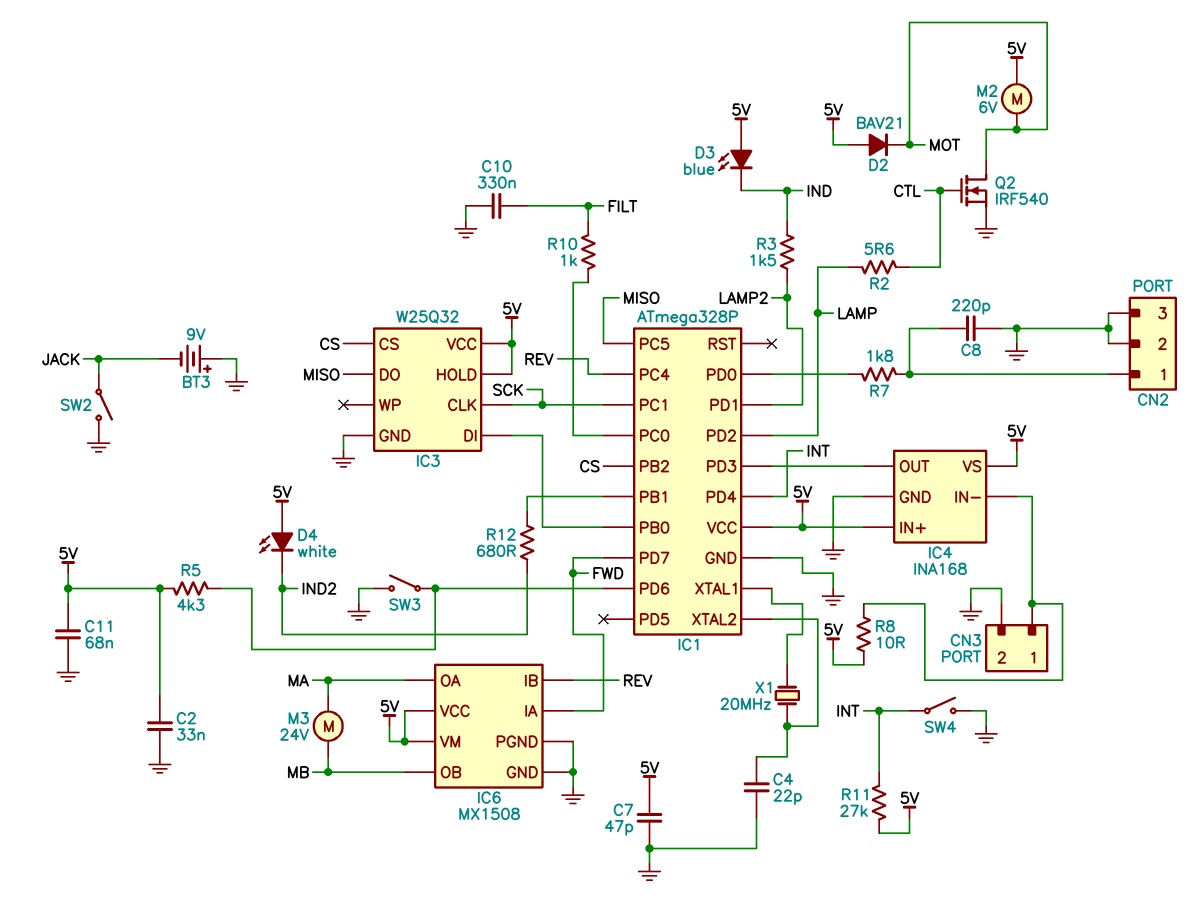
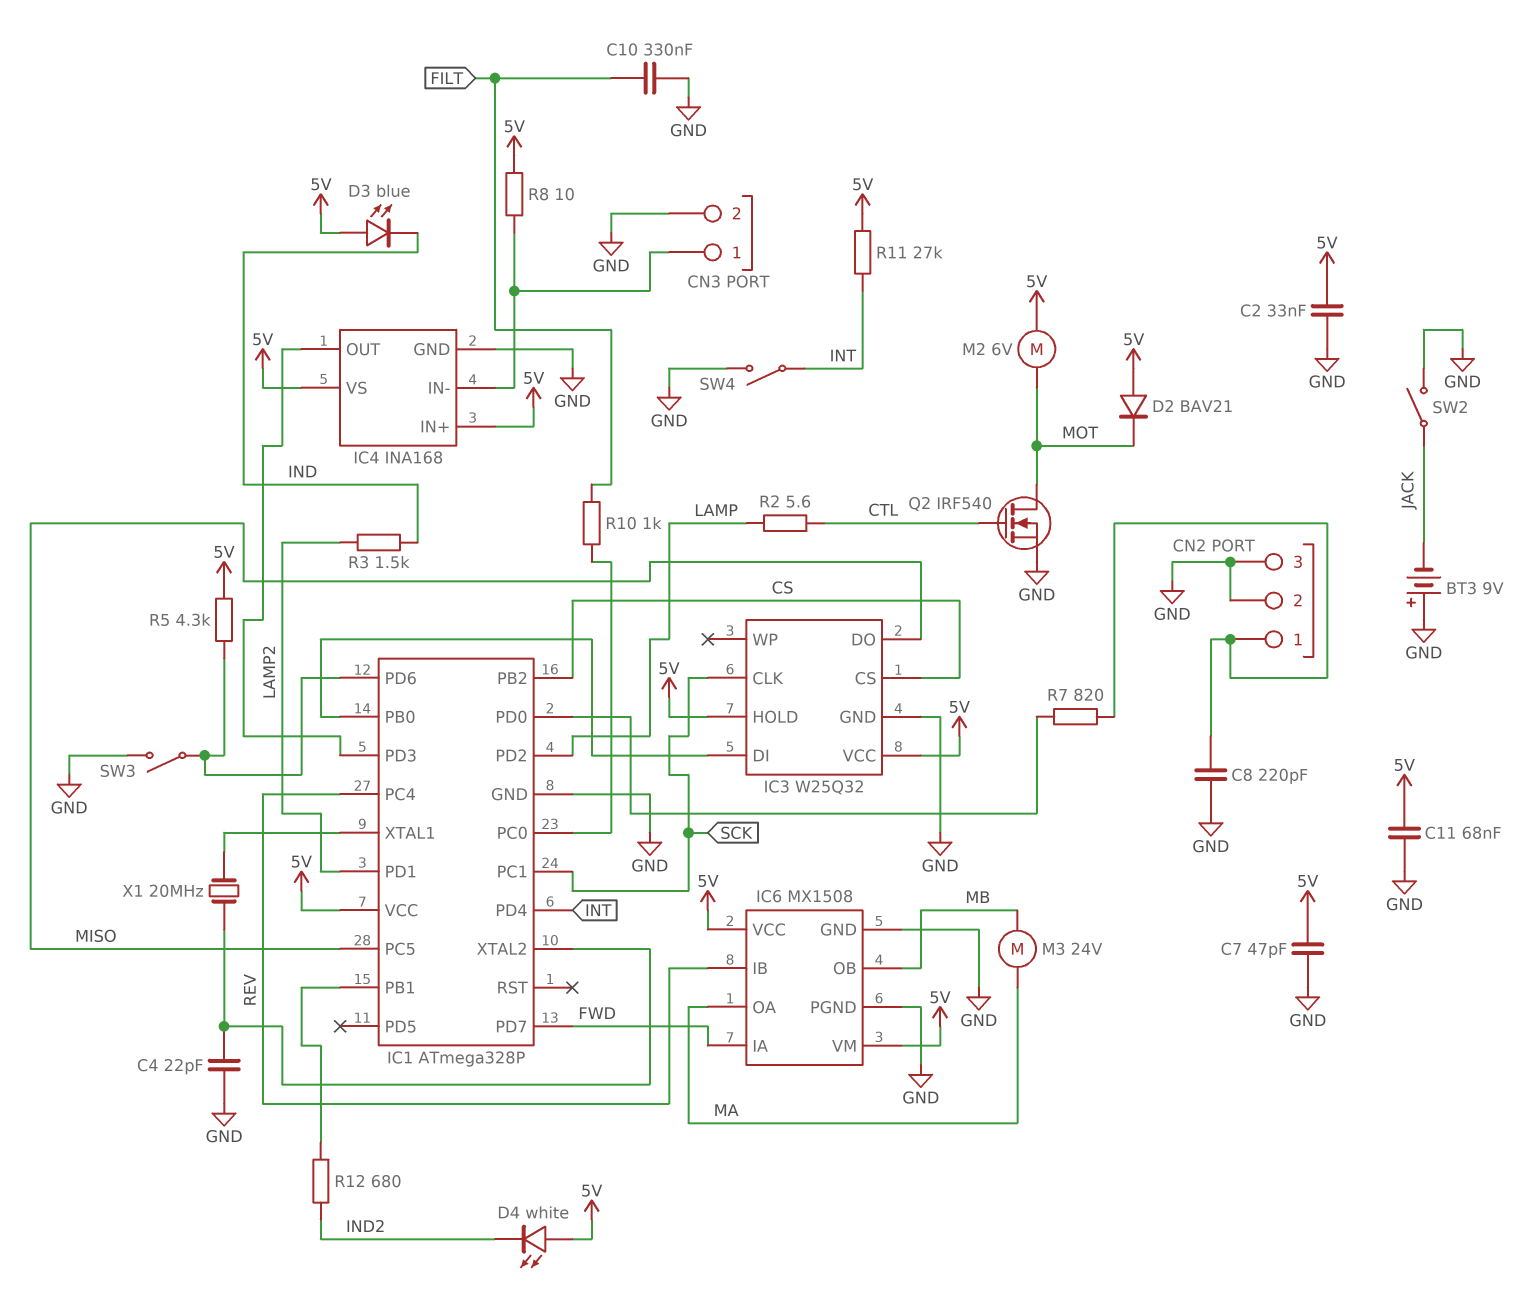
R7: 1.8k (CN2/1, IC1/PD0) -> 820 (CN2/1, IC1/PD0)

